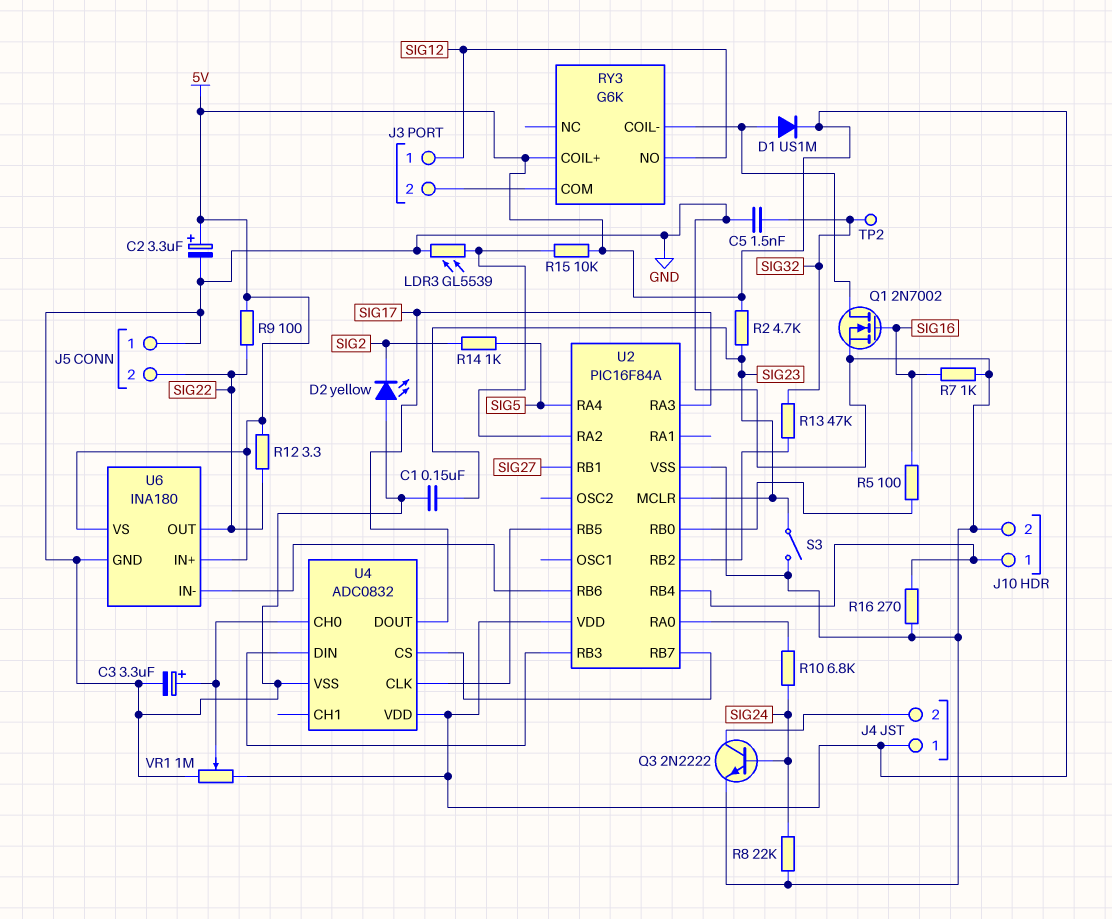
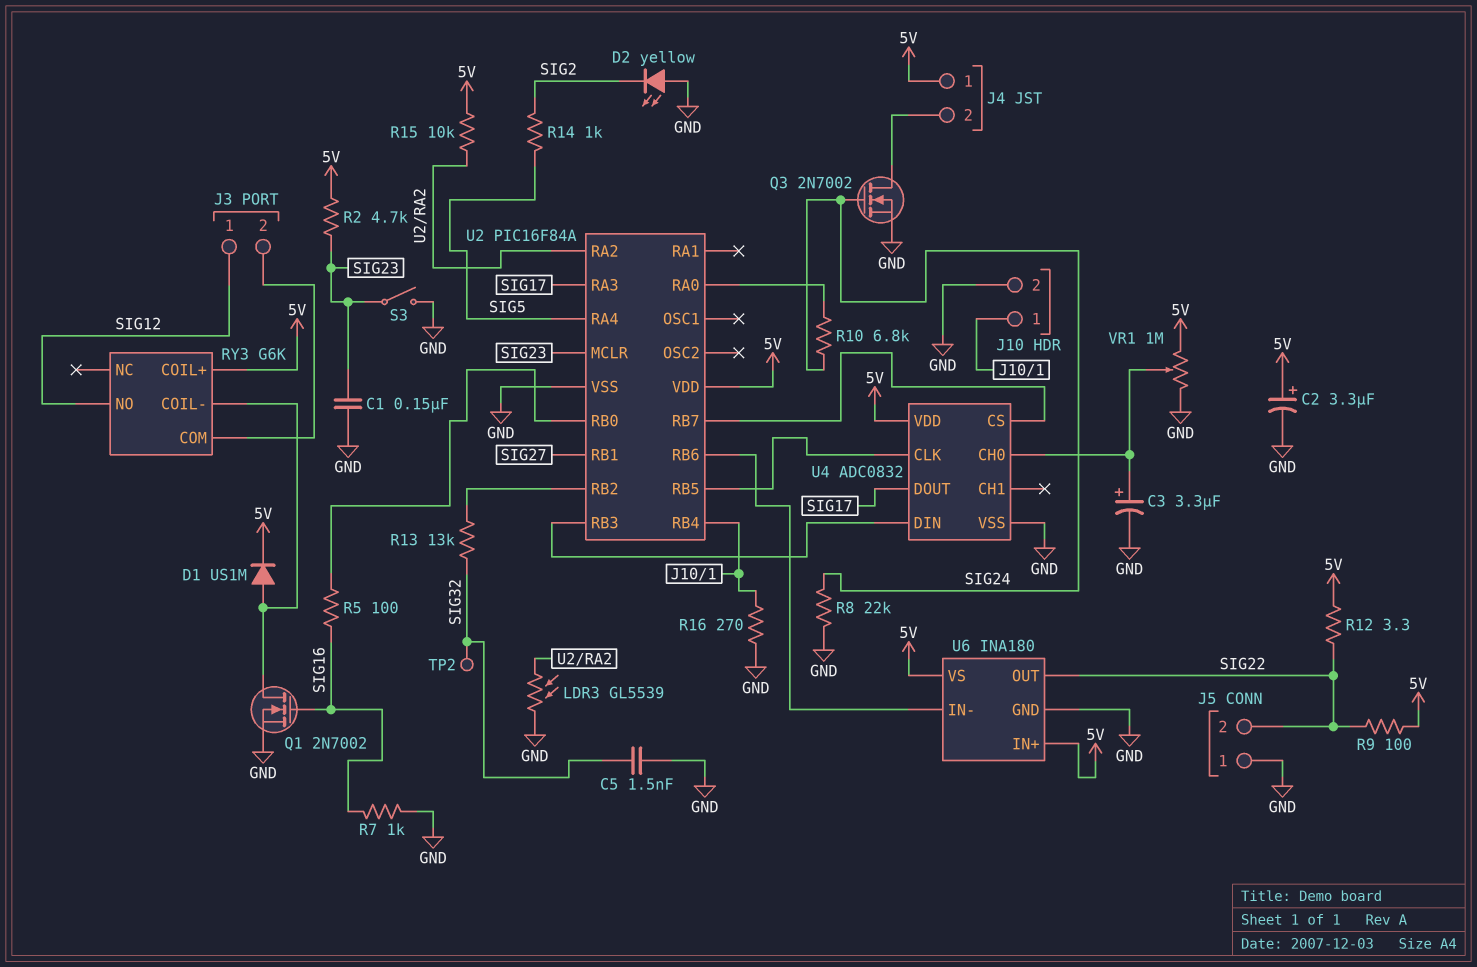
Q3: NPN 2N2222 (B SIG24, C J4/2, E GND) -> NMOS 2N7002 (G SIG24, D J4/2, S GND)
R13: 47k (SIG32, U2/RB2) -> 13k (SIG32, U2/RB2)

